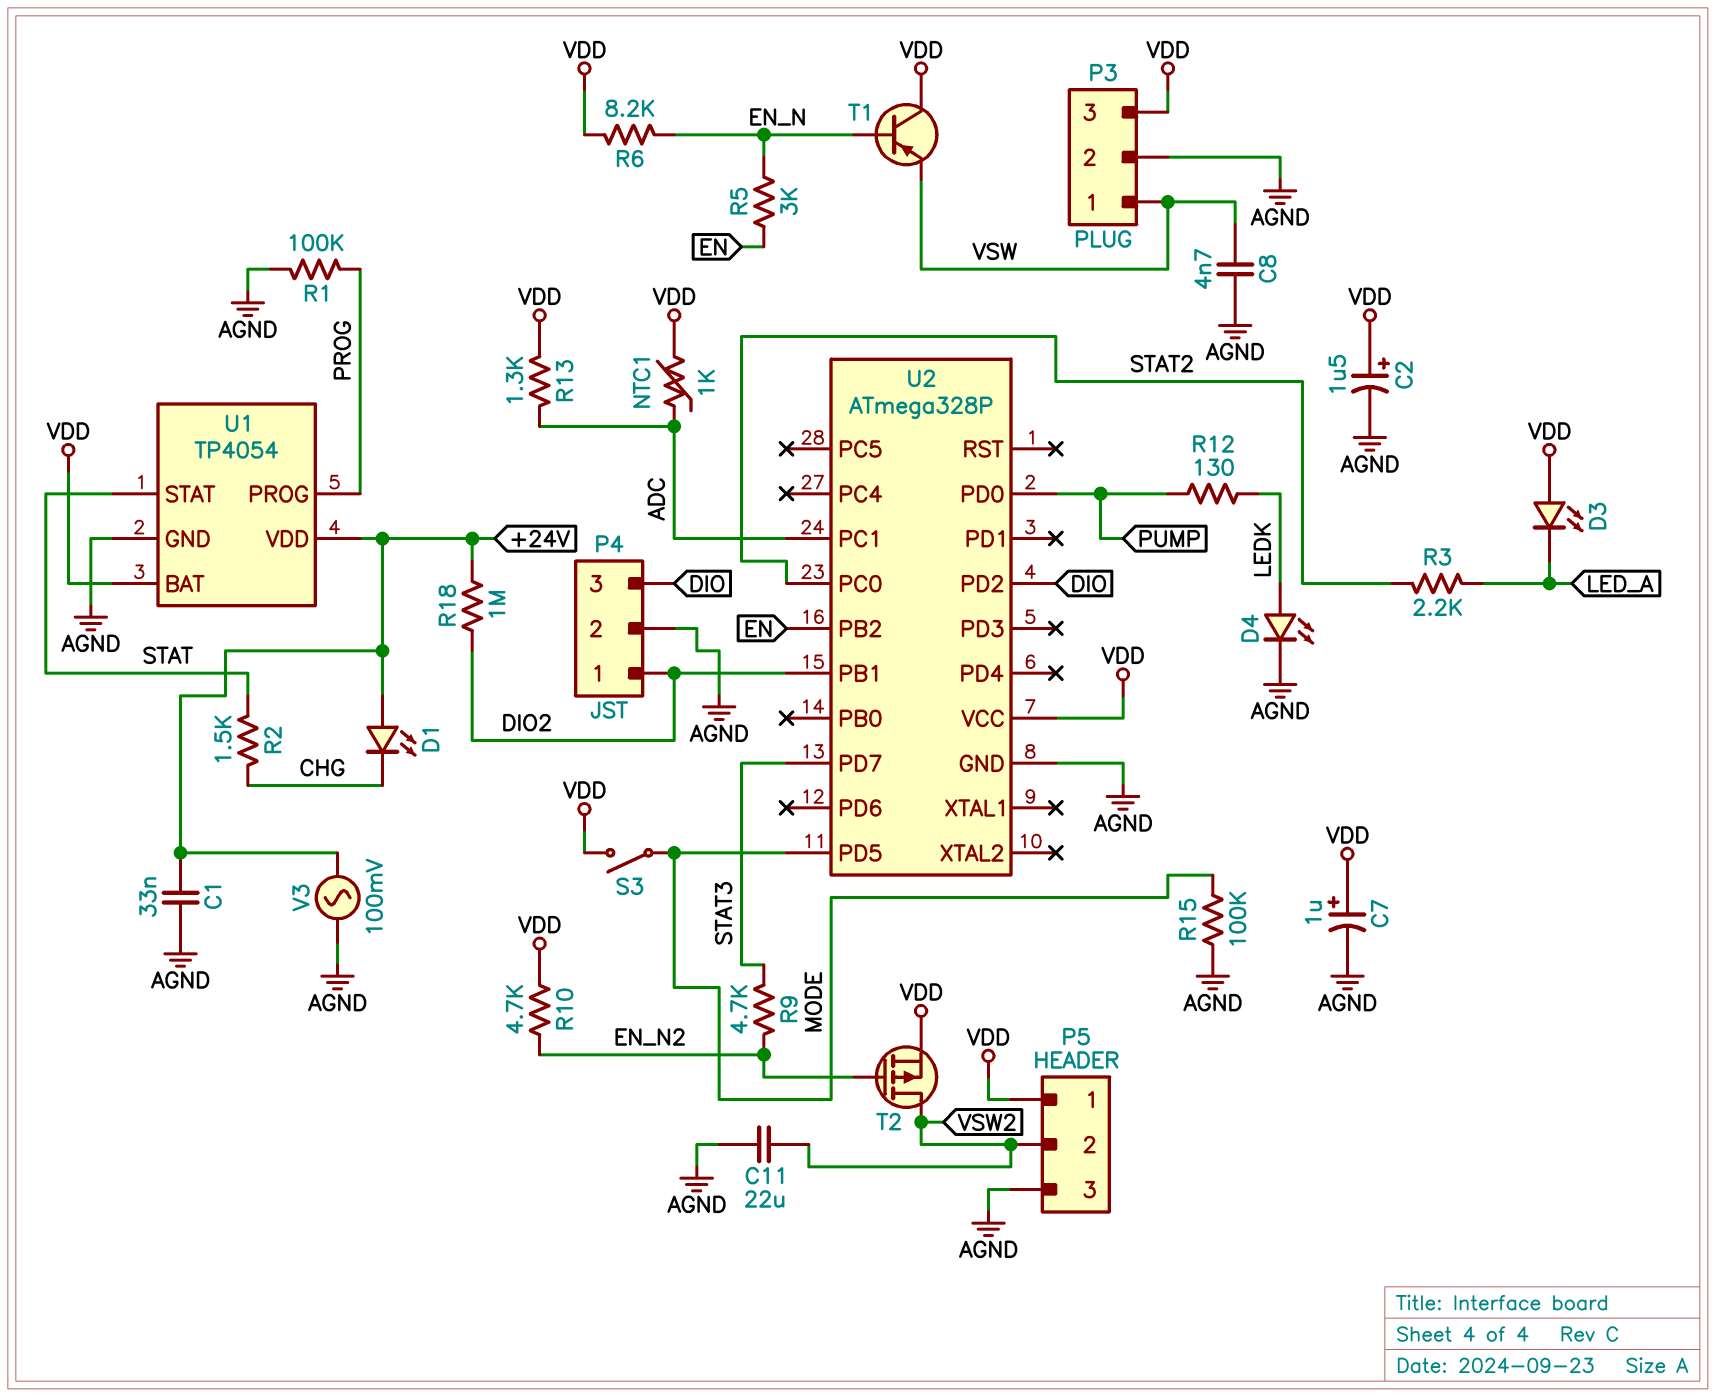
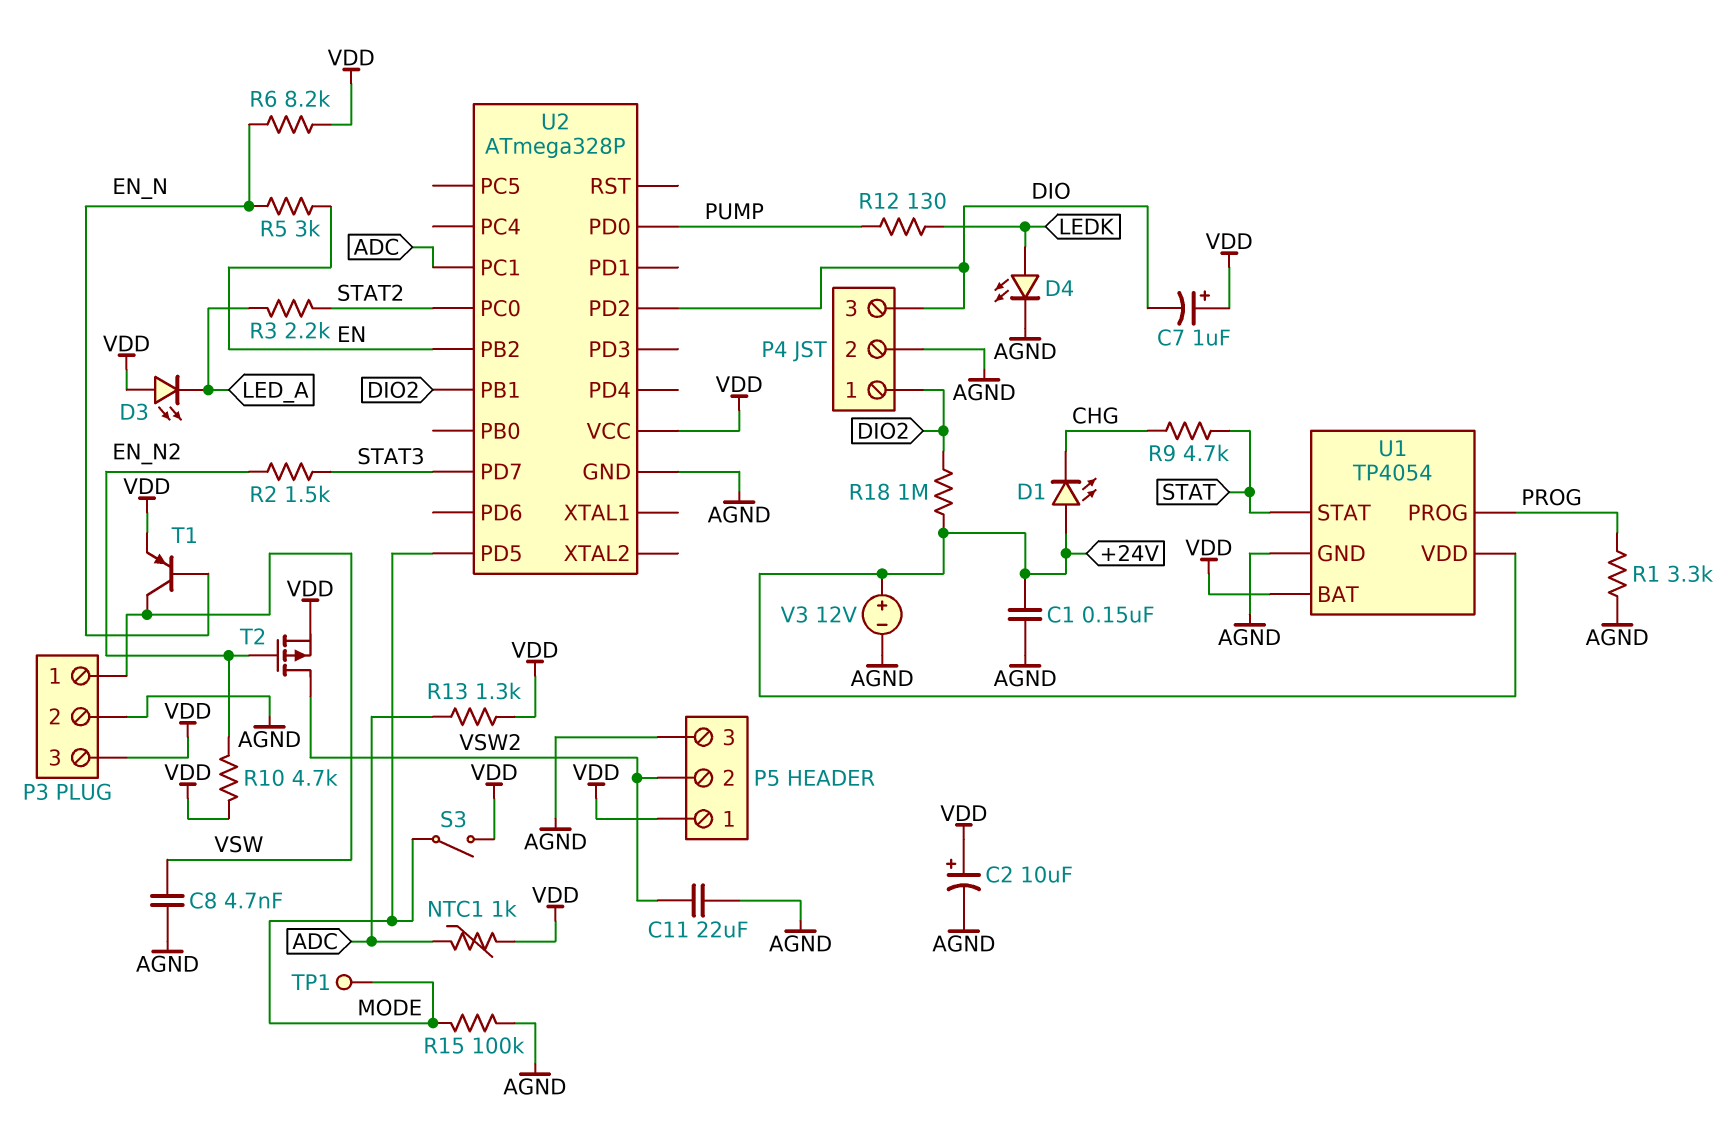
C1: 33nF (+24V, AGND) -> 150nF (+24V, AGND)
C2: 1.5uF (plus VDD, minus AGND) -> 10uF (plus VDD, minus AGND)
C7: 1uF (plus VDD, minus AGND) -> 1uF (plus VDD, minus DIO)
R1: 100k (AGND, PROG) -> 3.3k (AGND, PROG)
R2: 1.5k (CHG, STAT) -> 1.5k (EN_N2, STAT3)
R9: 4.7k (EN_N2, STAT3) -> 4.7k (CHG, STAT)
T1: PNP (B EN_N, C VDD, E VSW) -> PNP (B EN_N, C VSW, E VDD)
TP1: none -> test point (MODE)
V3: AC 100mV (+24V, AGND) -> 12V (plus +24V, minus AGND)

